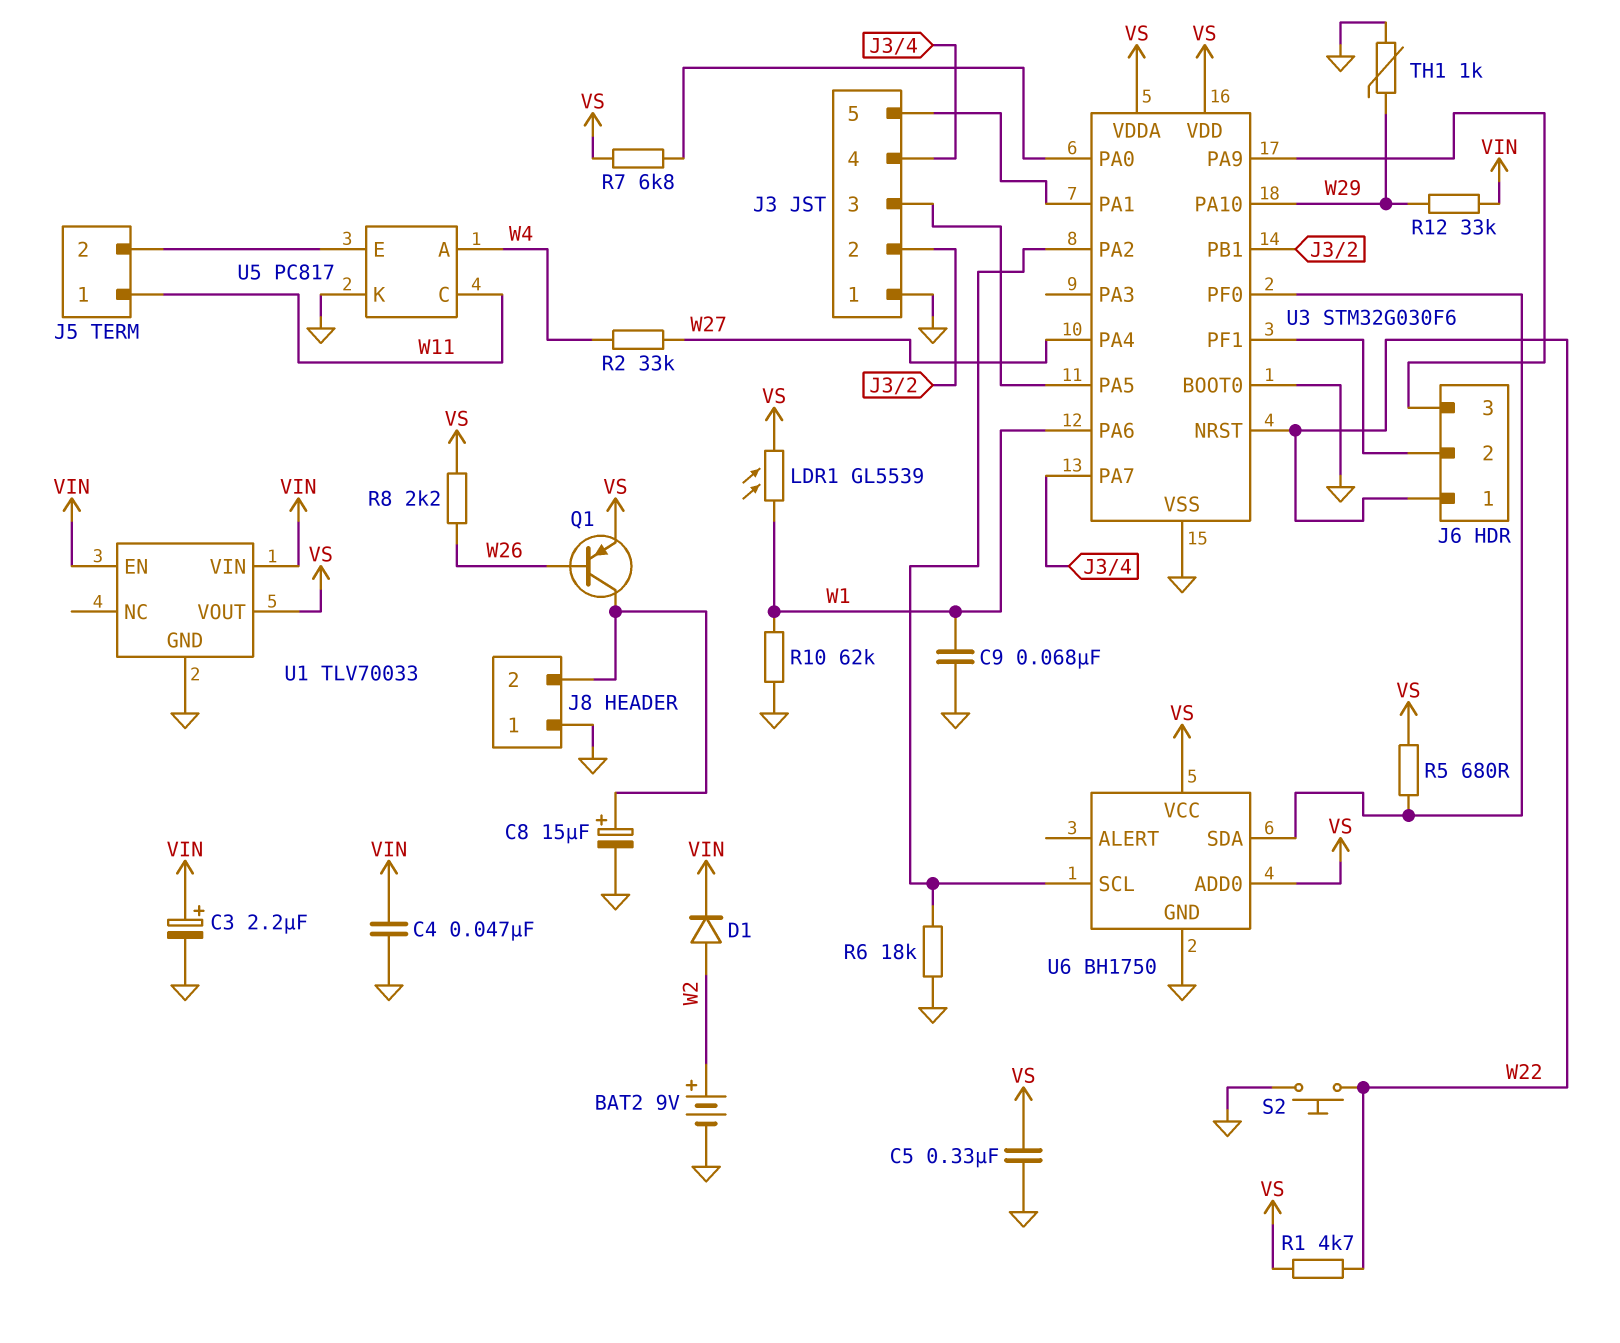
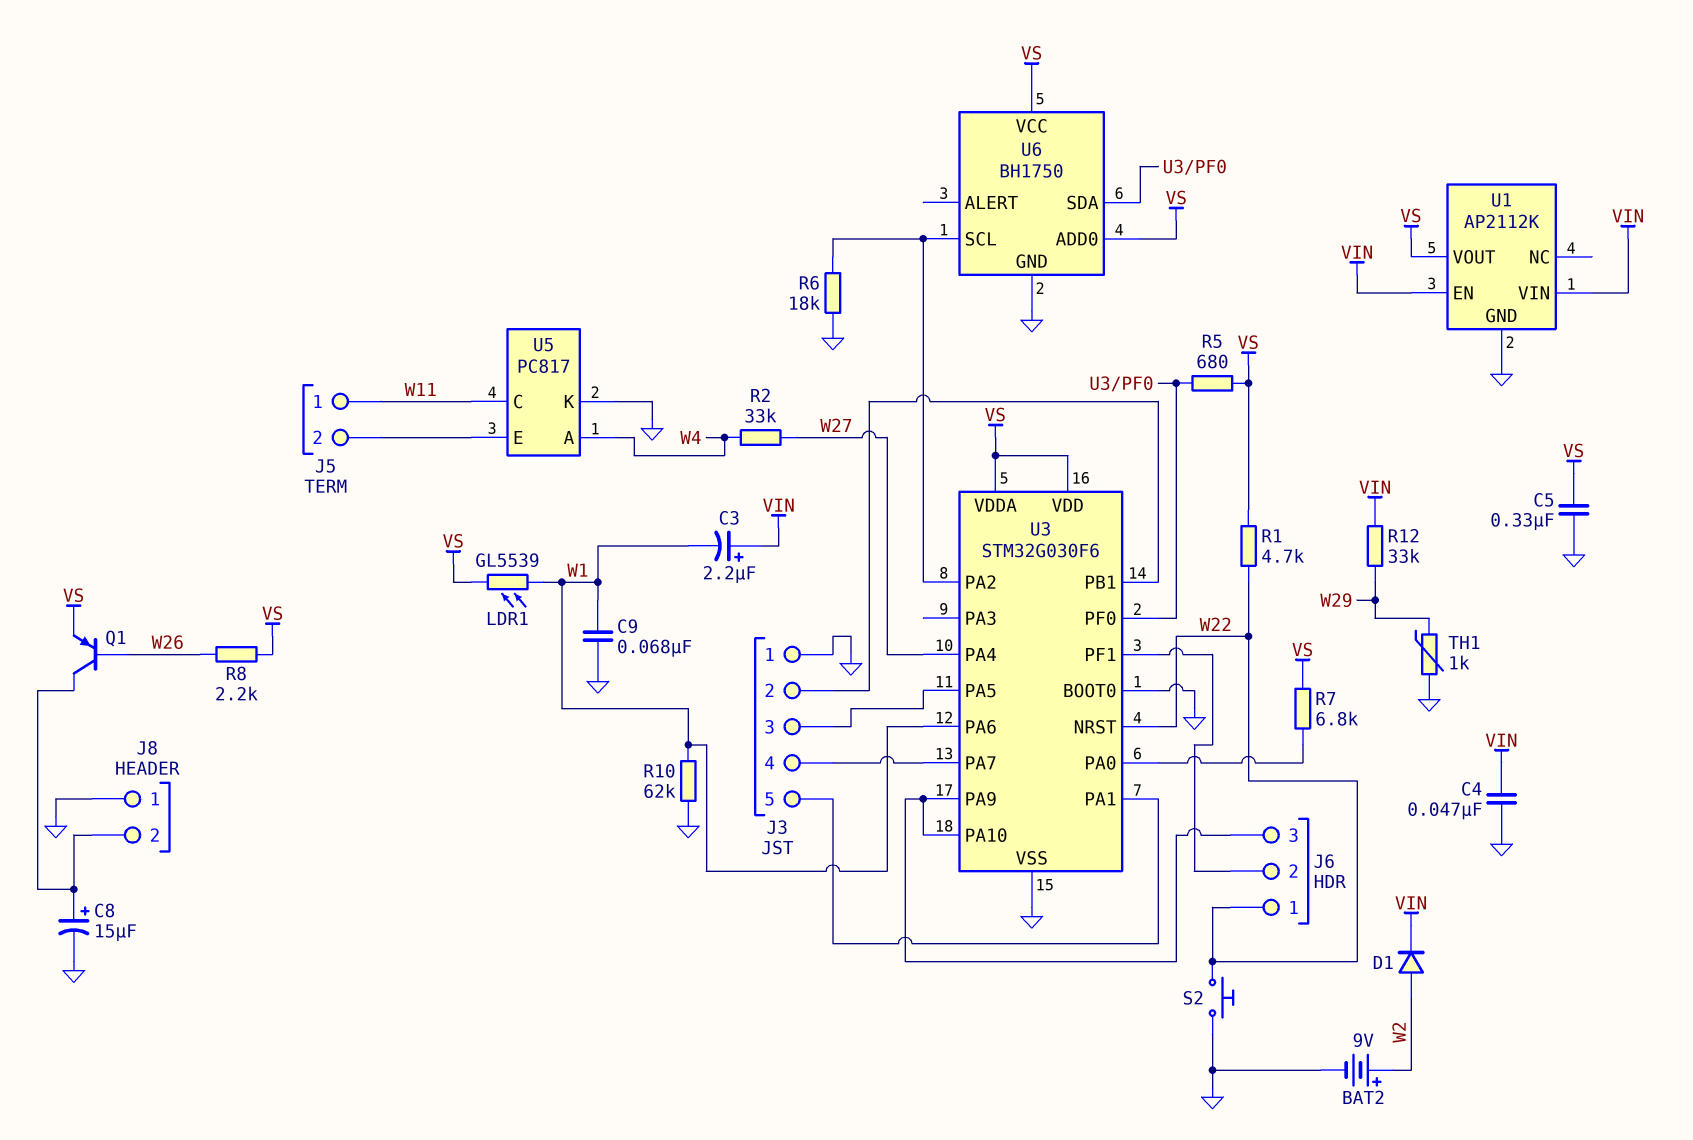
C3: 2.2uF (plus VIN, minus GND) -> 2.2uF (plus VIN, minus W1)
U1: TLV70033 -> AP2112K
U3 pin PA10: W29 -> J6/3

